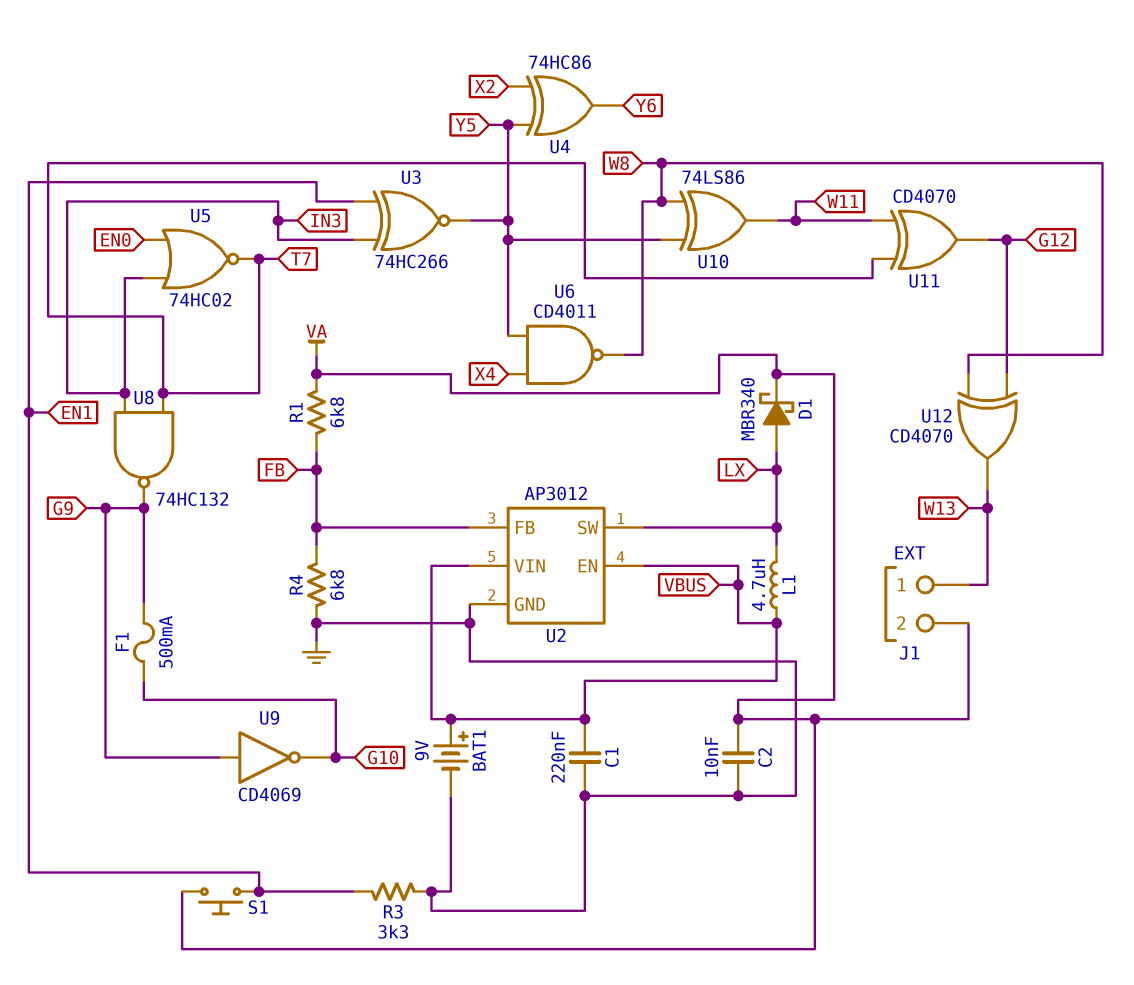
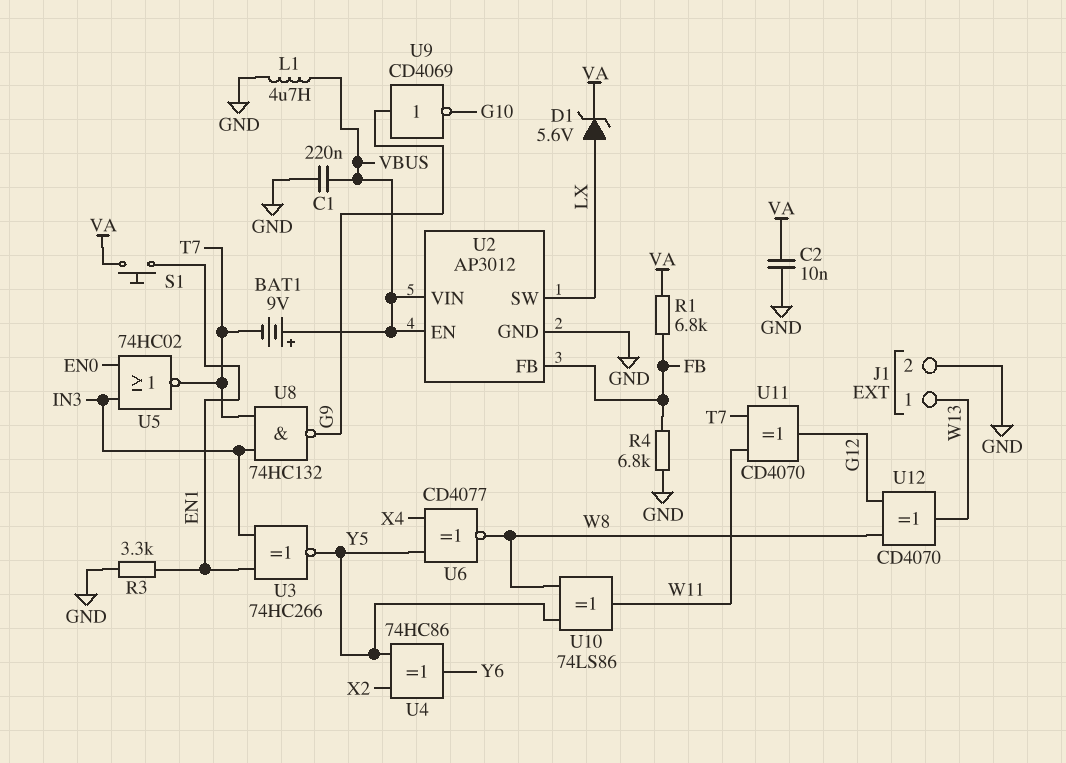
BAT1: 9V (plus VBUS, minus GND) -> 9V (plus VBUS, minus T7)
D1: schottky MBR340 (A LX, K VA) -> zener 5.6V (A LX, K VA)
F1: 500mA (G9, G10) -> none
J1 pin 2: VA -> GND
L1: 4.7uH (LX, VBUS) -> 4.7uH (GND, VBUS)
U6: NAND CD4011 (in X4, in Y5, out W8) -> XNOR CD4077 (in X4, in Y5, out W8)

